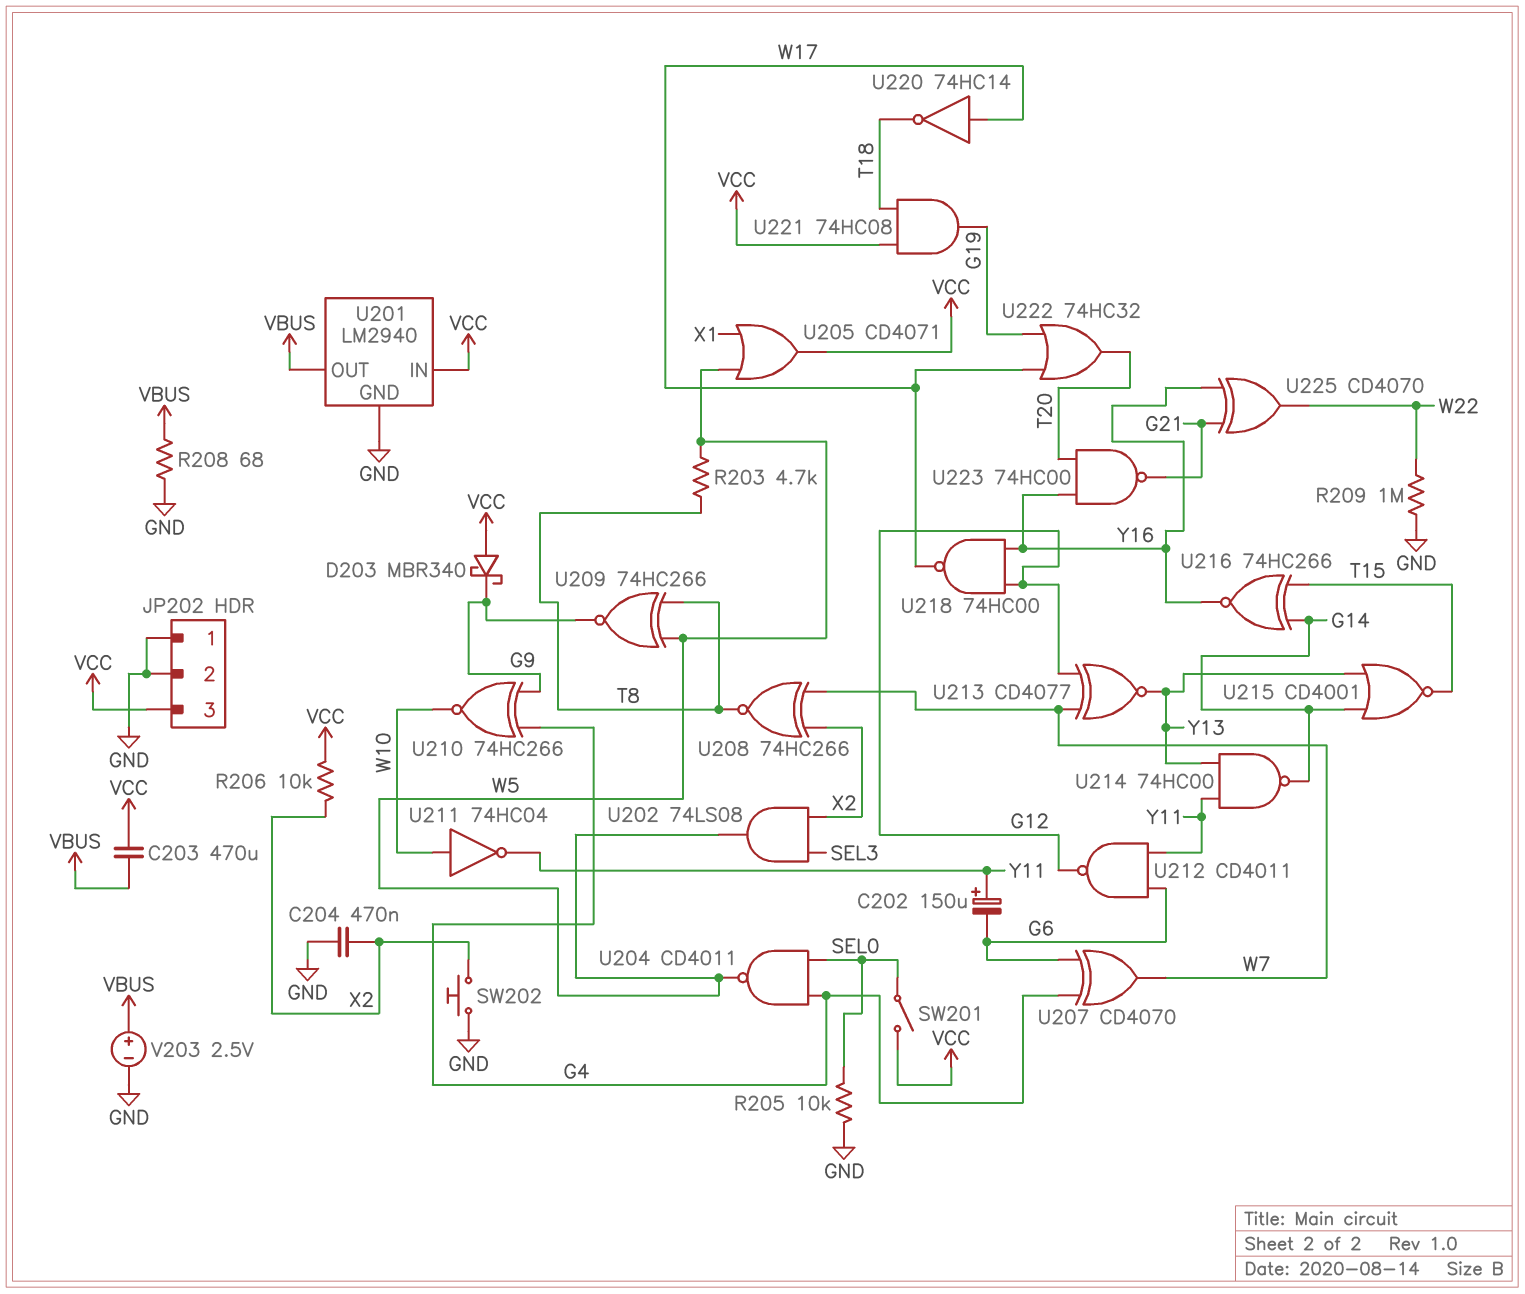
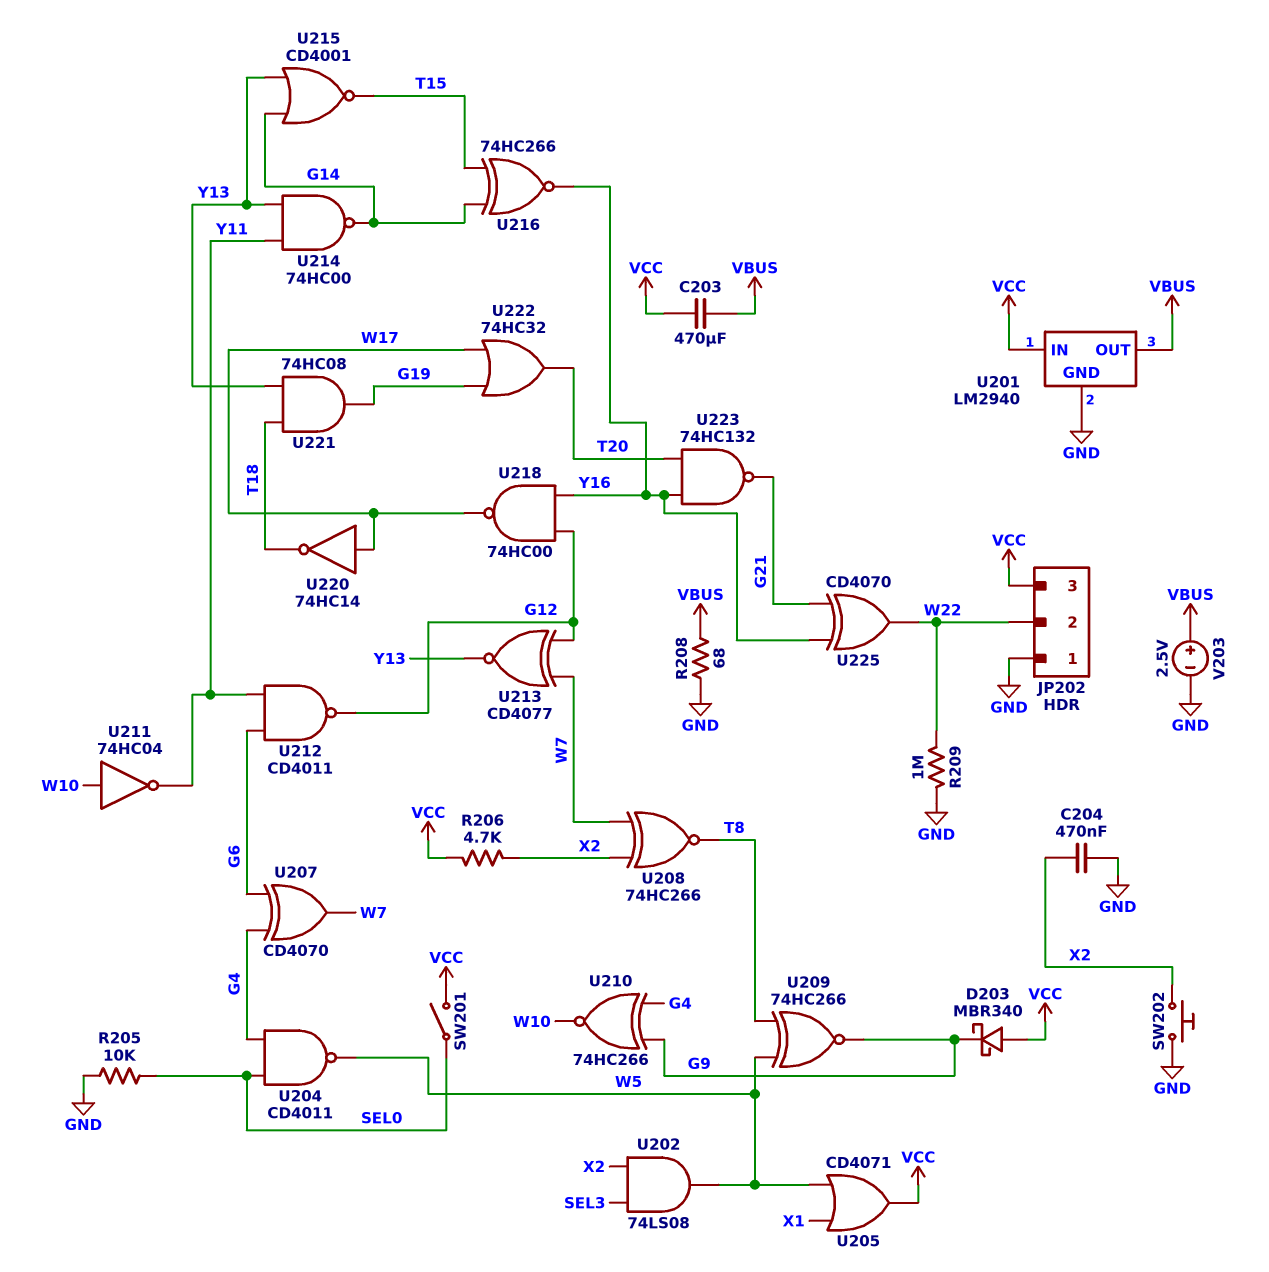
C202: 150uF (plus Y11, minus G6) -> none
JP202 pin 2: GND -> W22
R203: 4.7k (T8, W5) -> none
R206: 10k (VCC, X2) -> 4.7k (VCC, X2)
U221: AND 74HC08 (in T18, in VCC, out G19) -> AND 74HC08 (in T18, in Y13, out G19)
U223: NAND 74HC00 (in T20, in Y16, out G21) -> NAND 74HC132 (in T20, in Y16, out G21)

